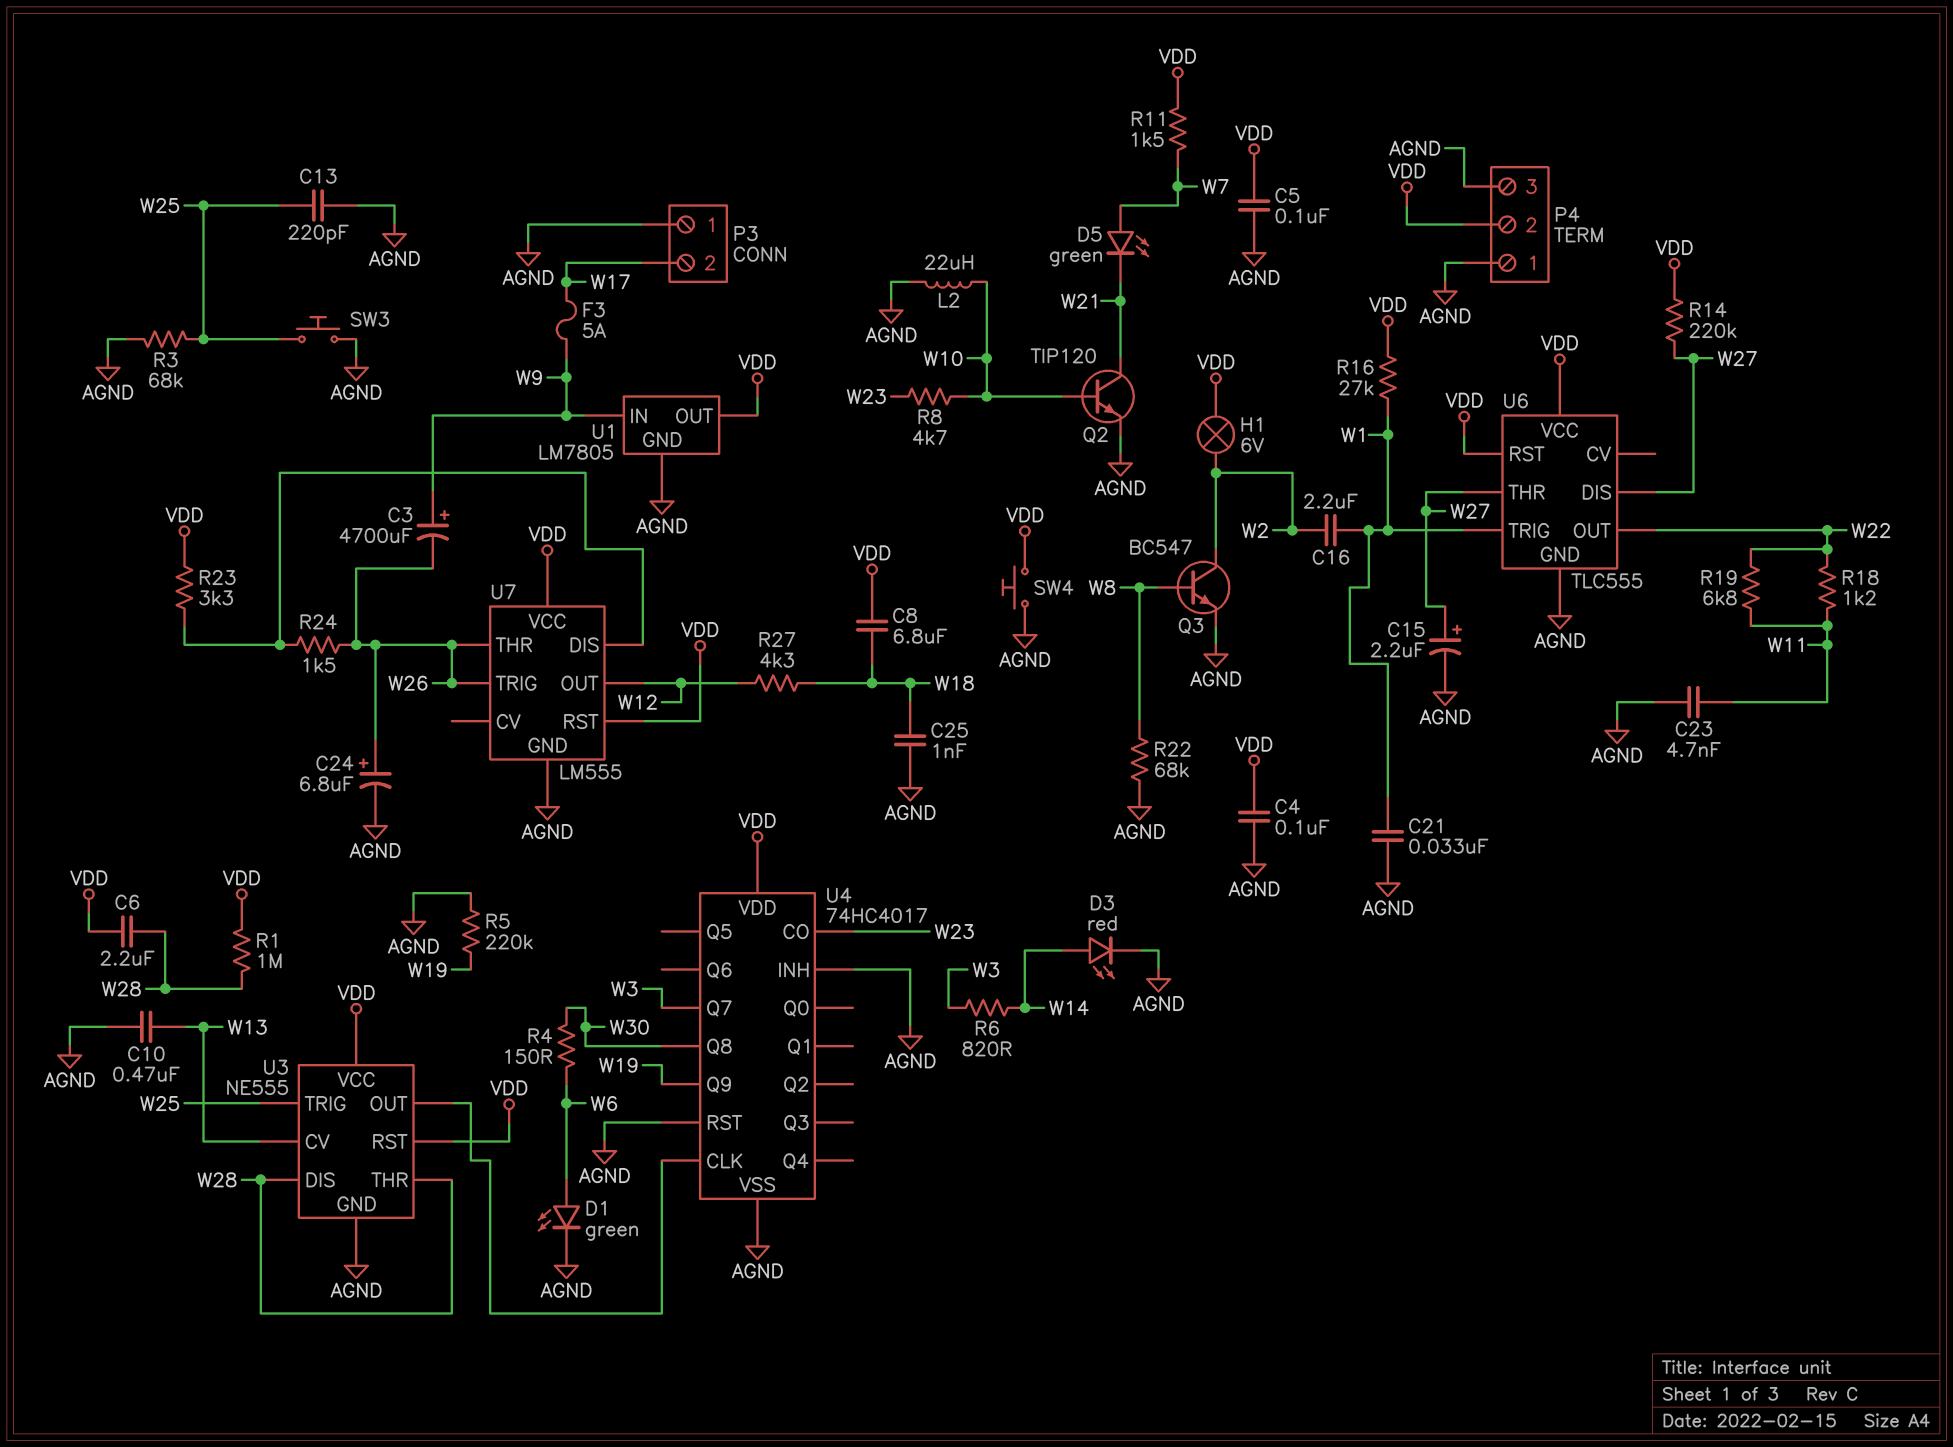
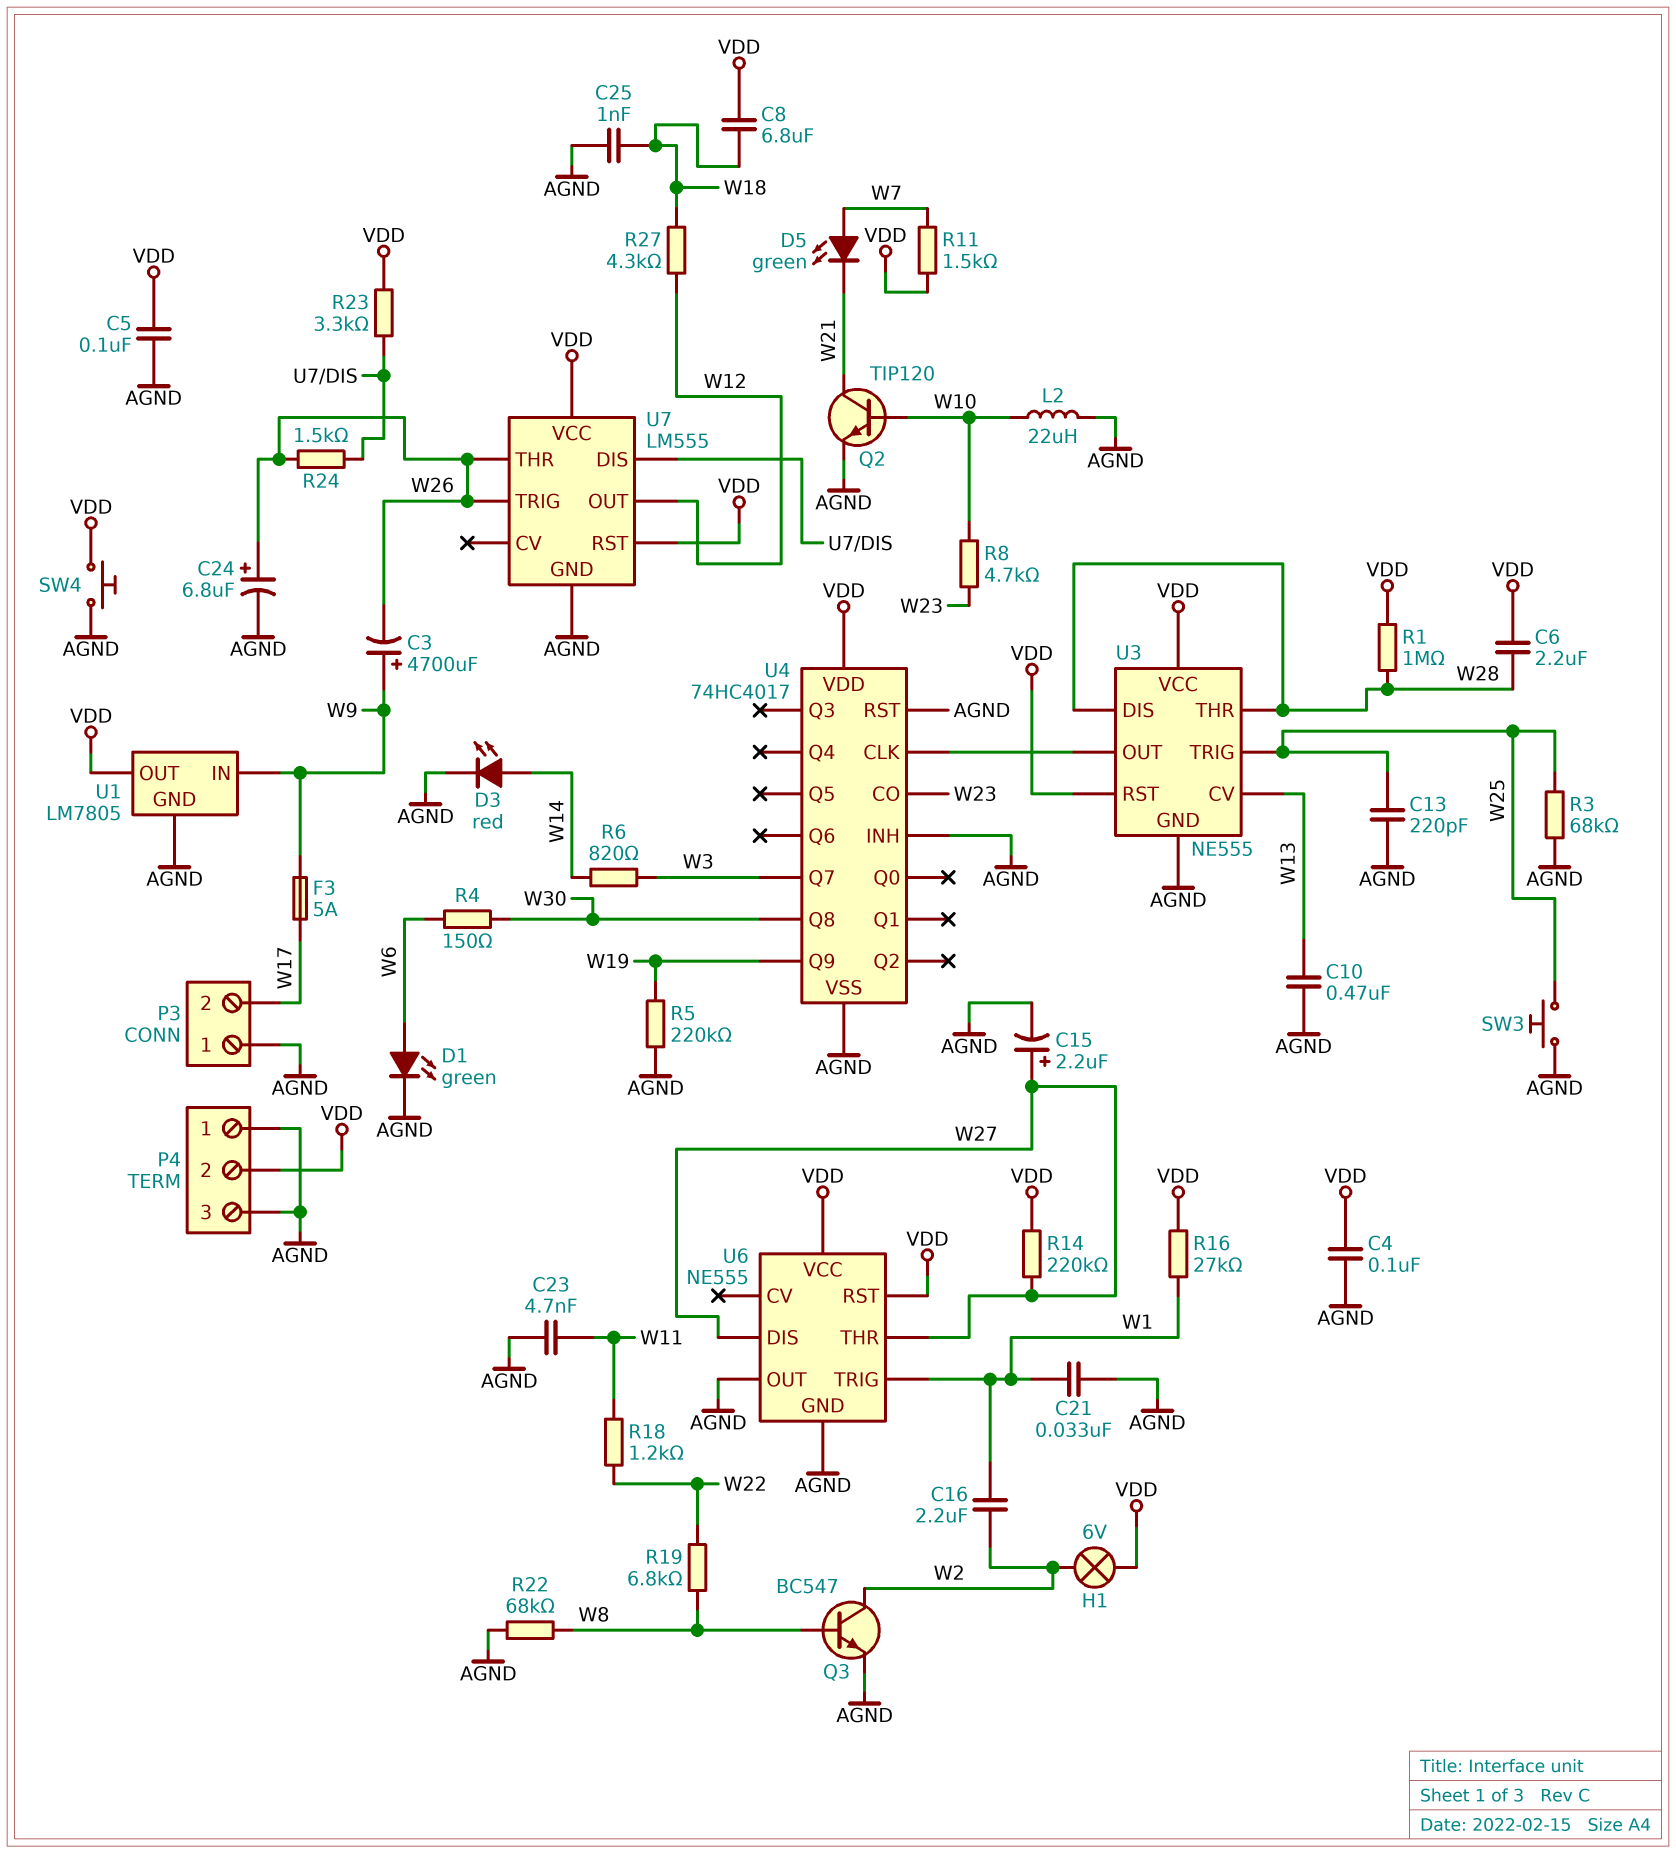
R19: 6.8k (W11, W22) -> 6.8k (W8, W22)
U6: TLC555 -> NE555
U6 pin OUT: W22 -> AGND

